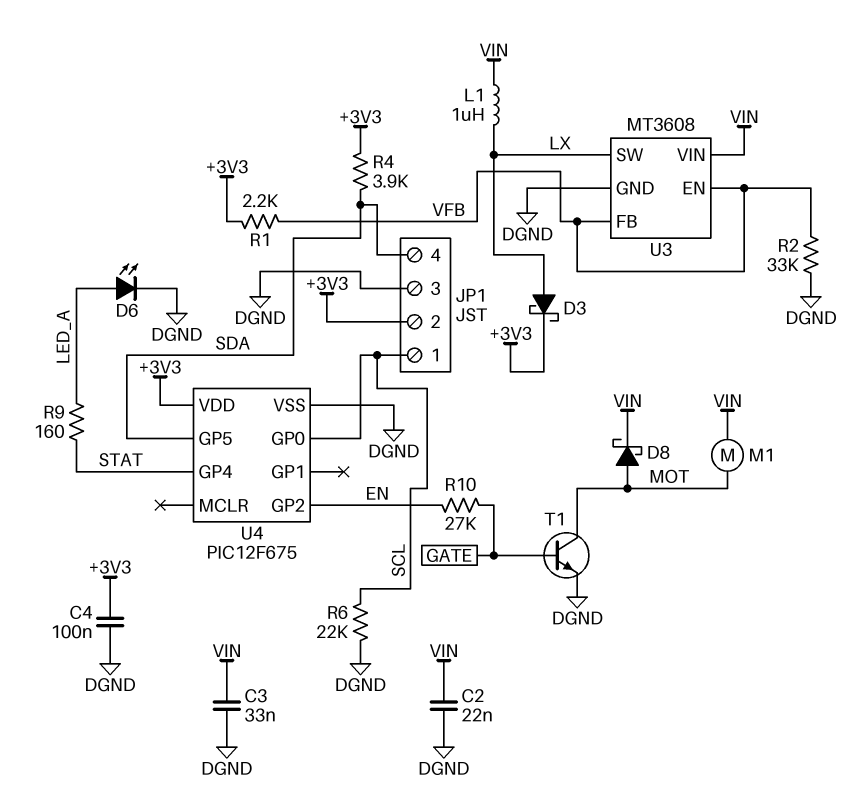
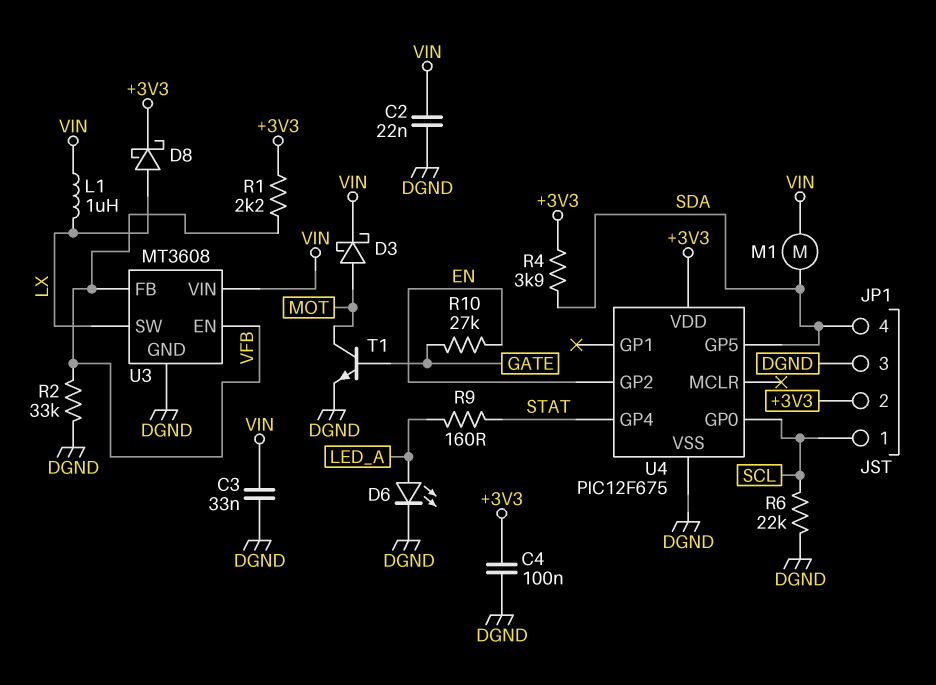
D3: schottky (A LX, K +3V3) -> schottky (A MOT, K VIN)
D8: schottky (A MOT, K VIN) -> schottky (A LX, K +3V3)
M1: motor (MOT, VIN) -> motor (SDA, VIN)

